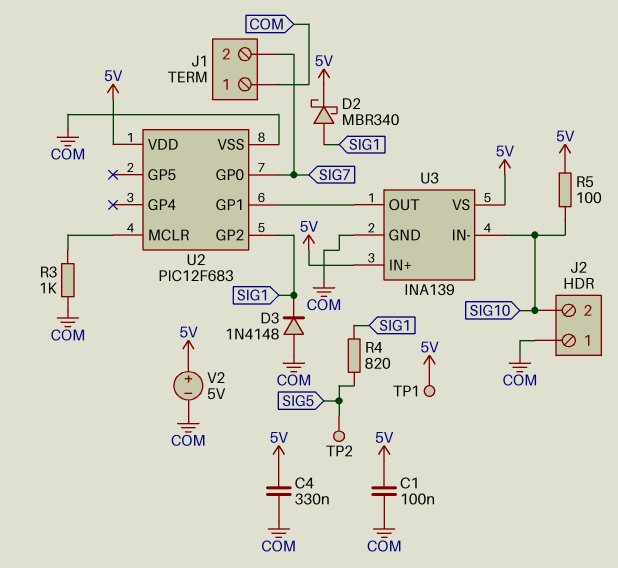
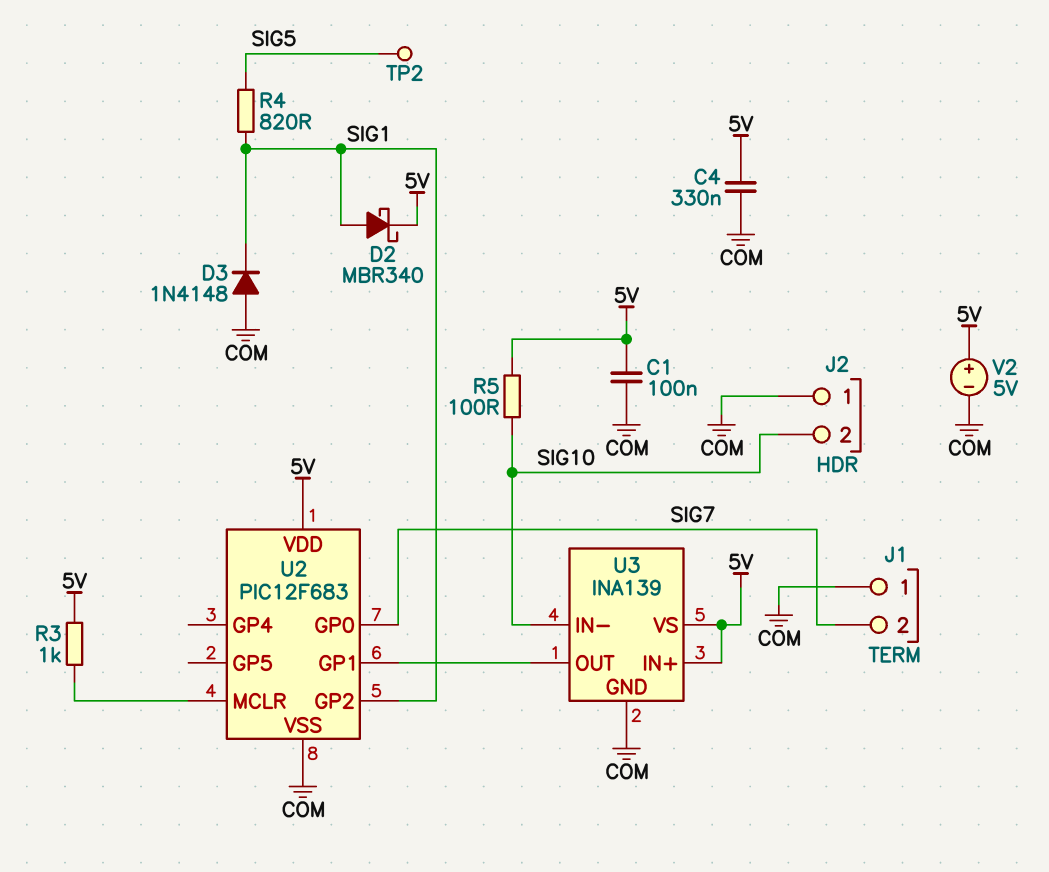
R3: 1k (COM, U2/MCLR) -> 1k (5V, U2/MCLR)
TP1: test point (5V) -> none

